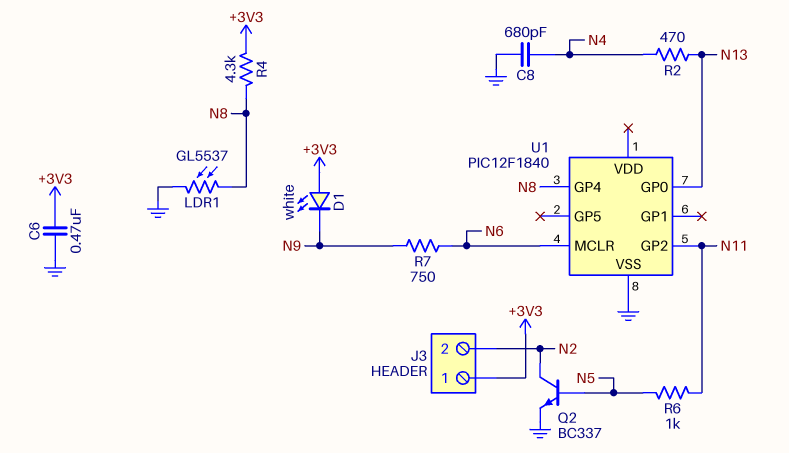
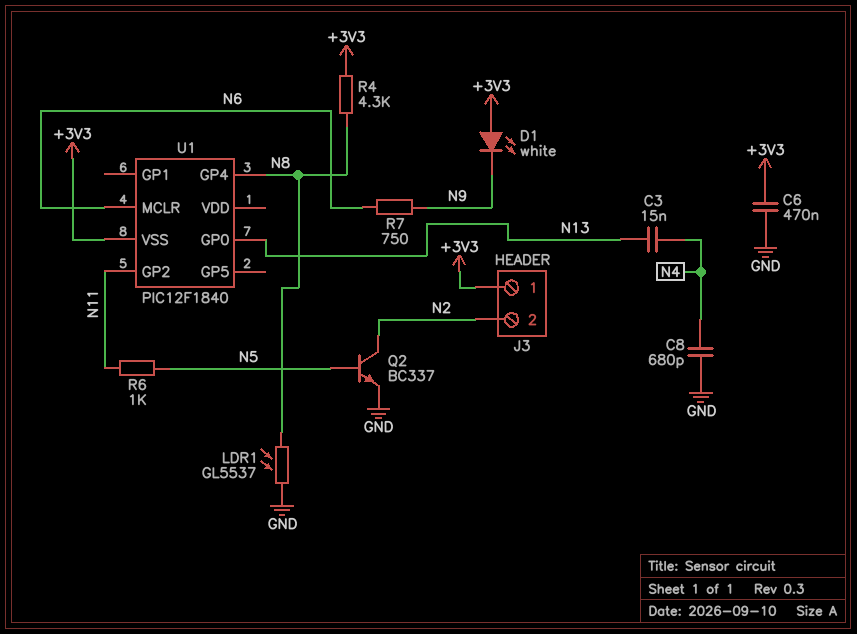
C3: none -> 15nF (N4, N13)
R2: 470 (N4, N13) -> none
U1 pin VSS: GND -> +3V3

